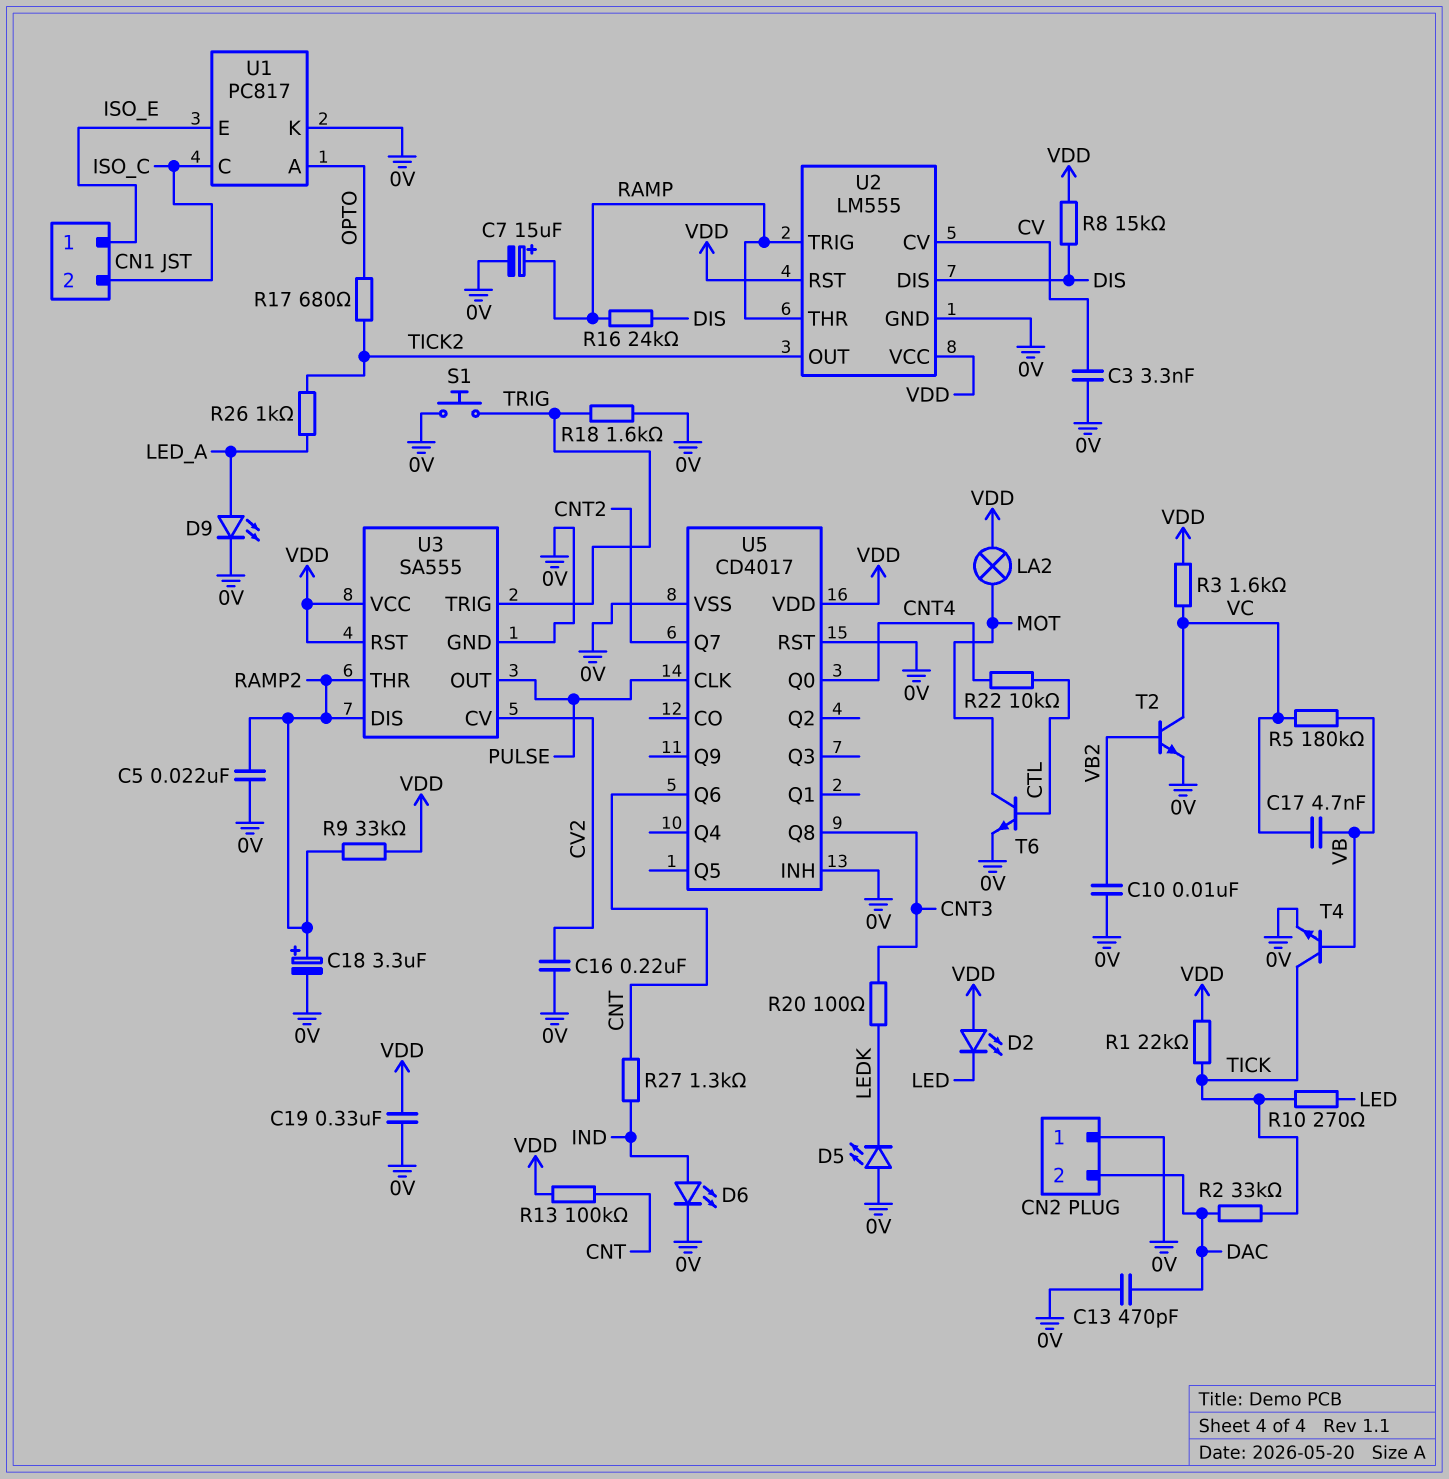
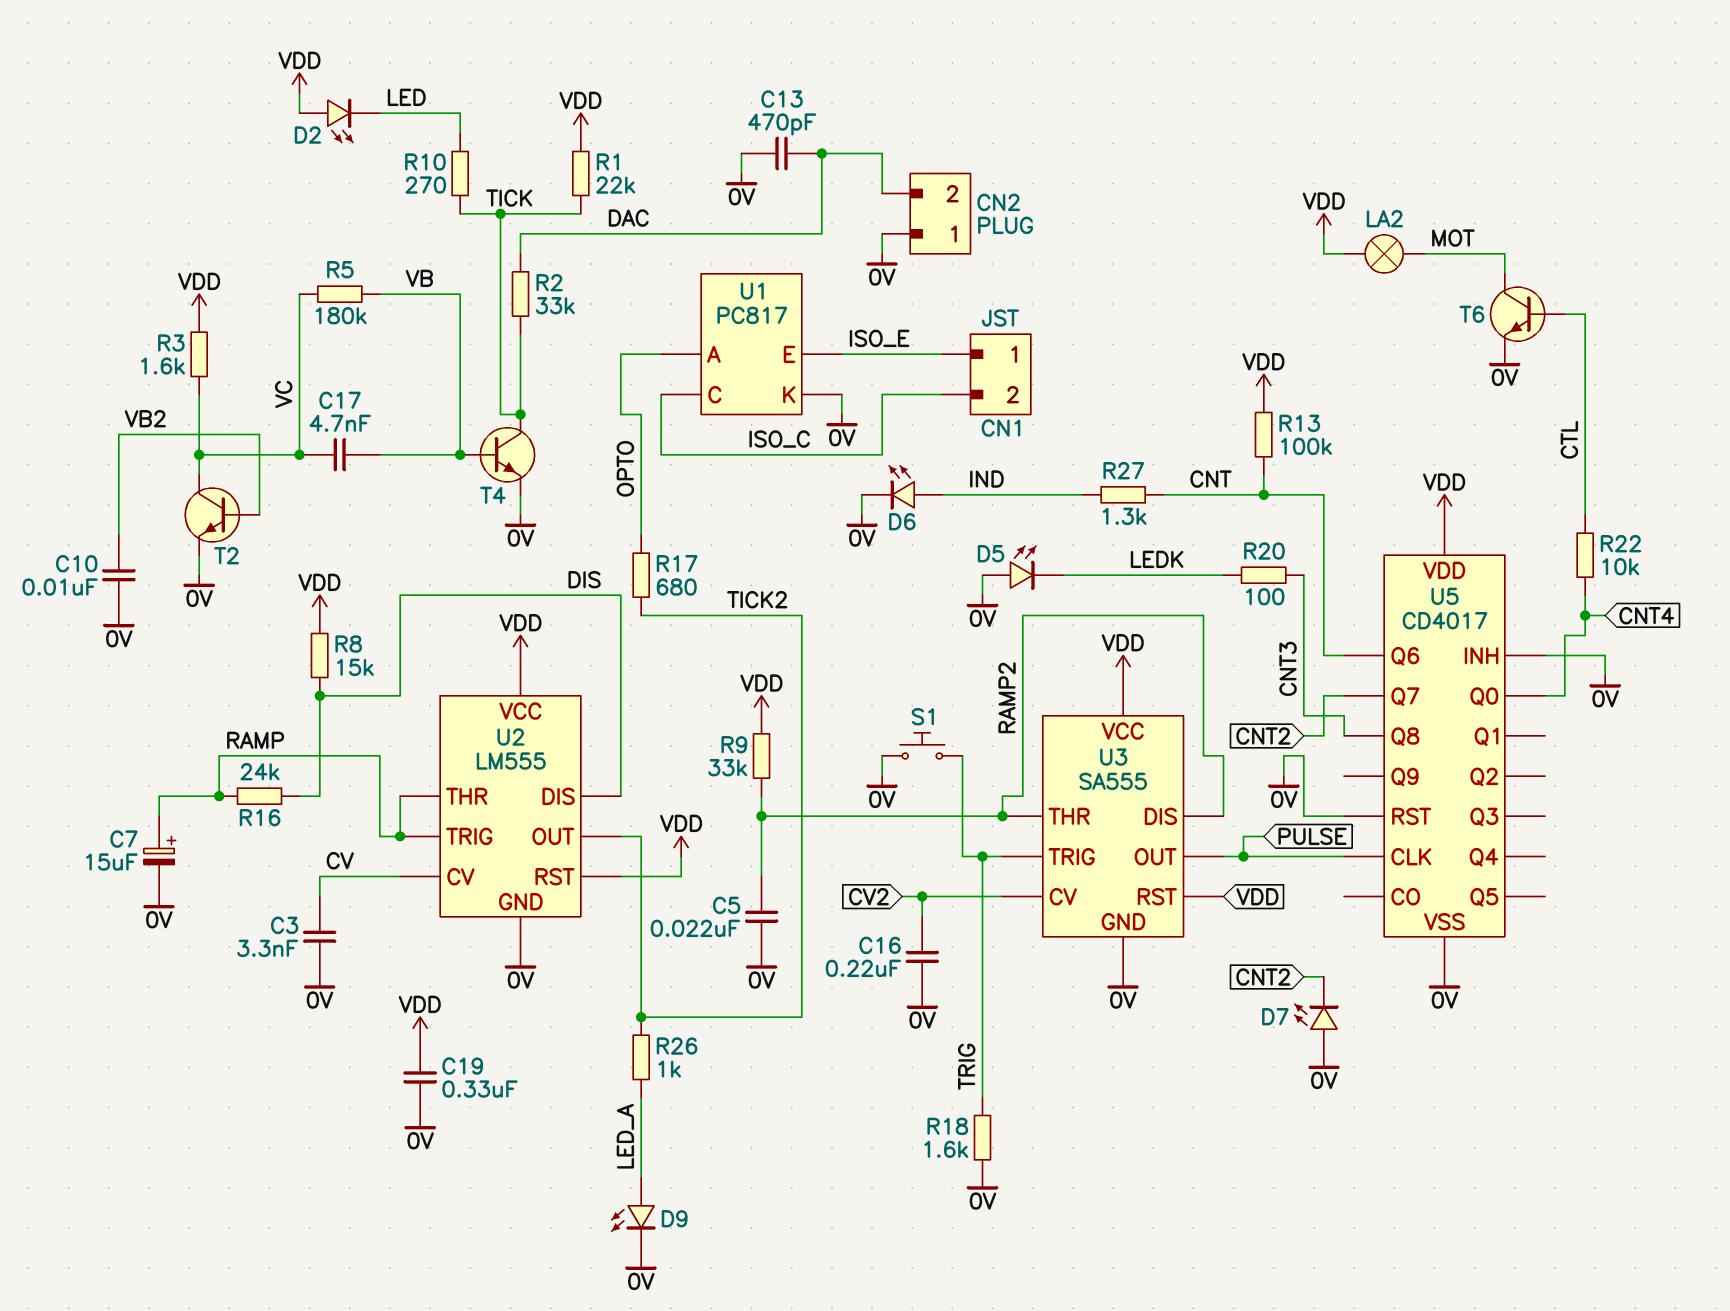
C18: 3.3uF (plus RAMP2, minus 0V) -> none
D7: none -> LED (A 0V, K CNT2)

